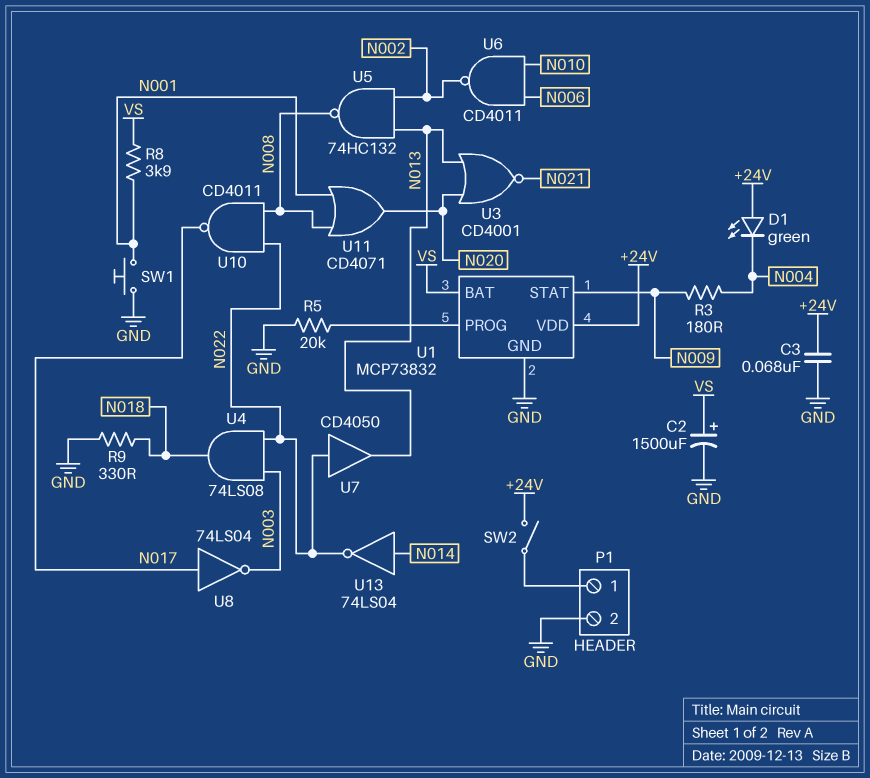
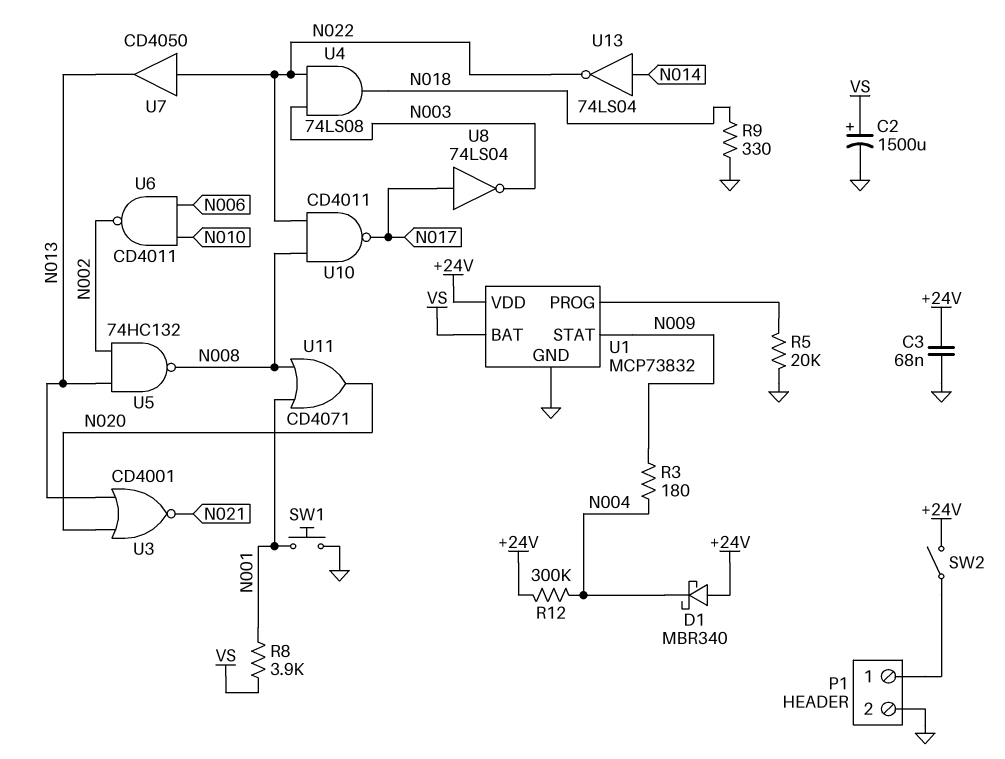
D1: LED green (A +24V, K N004) -> schottky MBR340 (A +24V, K N004)
R12: none -> 300k (+24V, N004)

